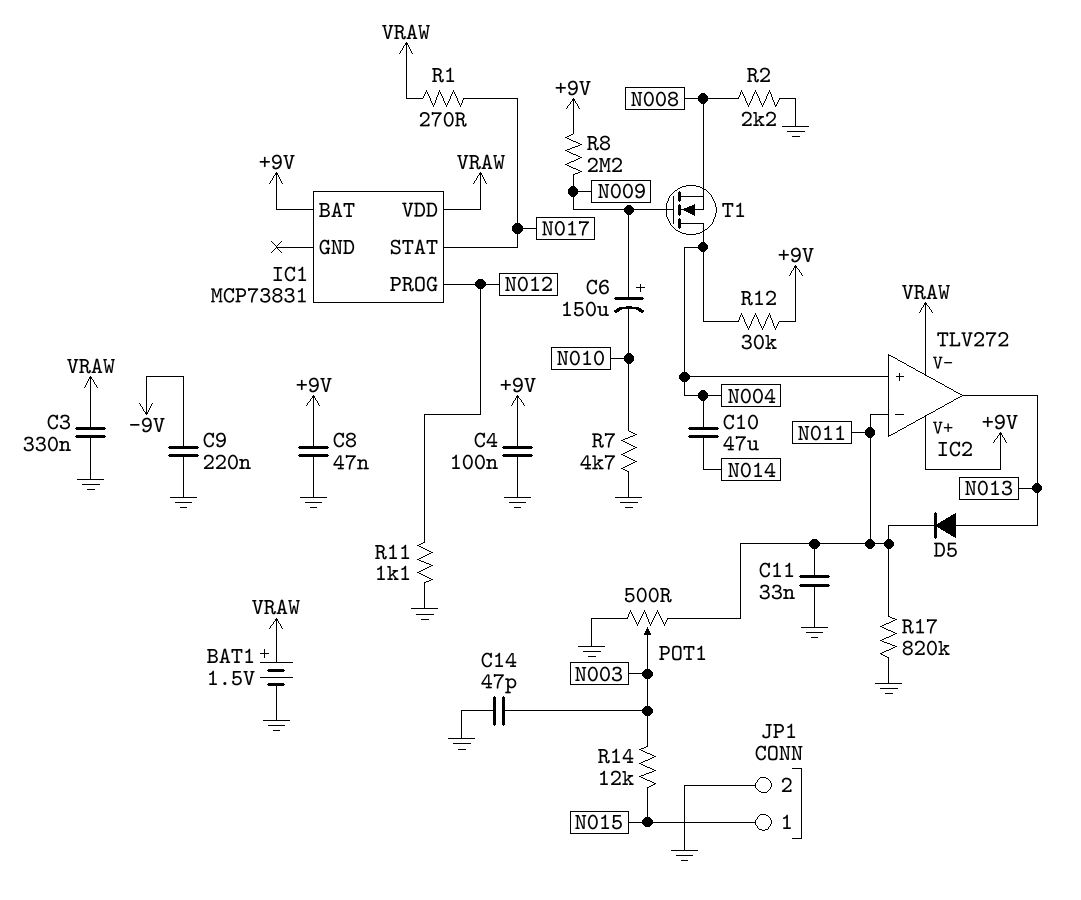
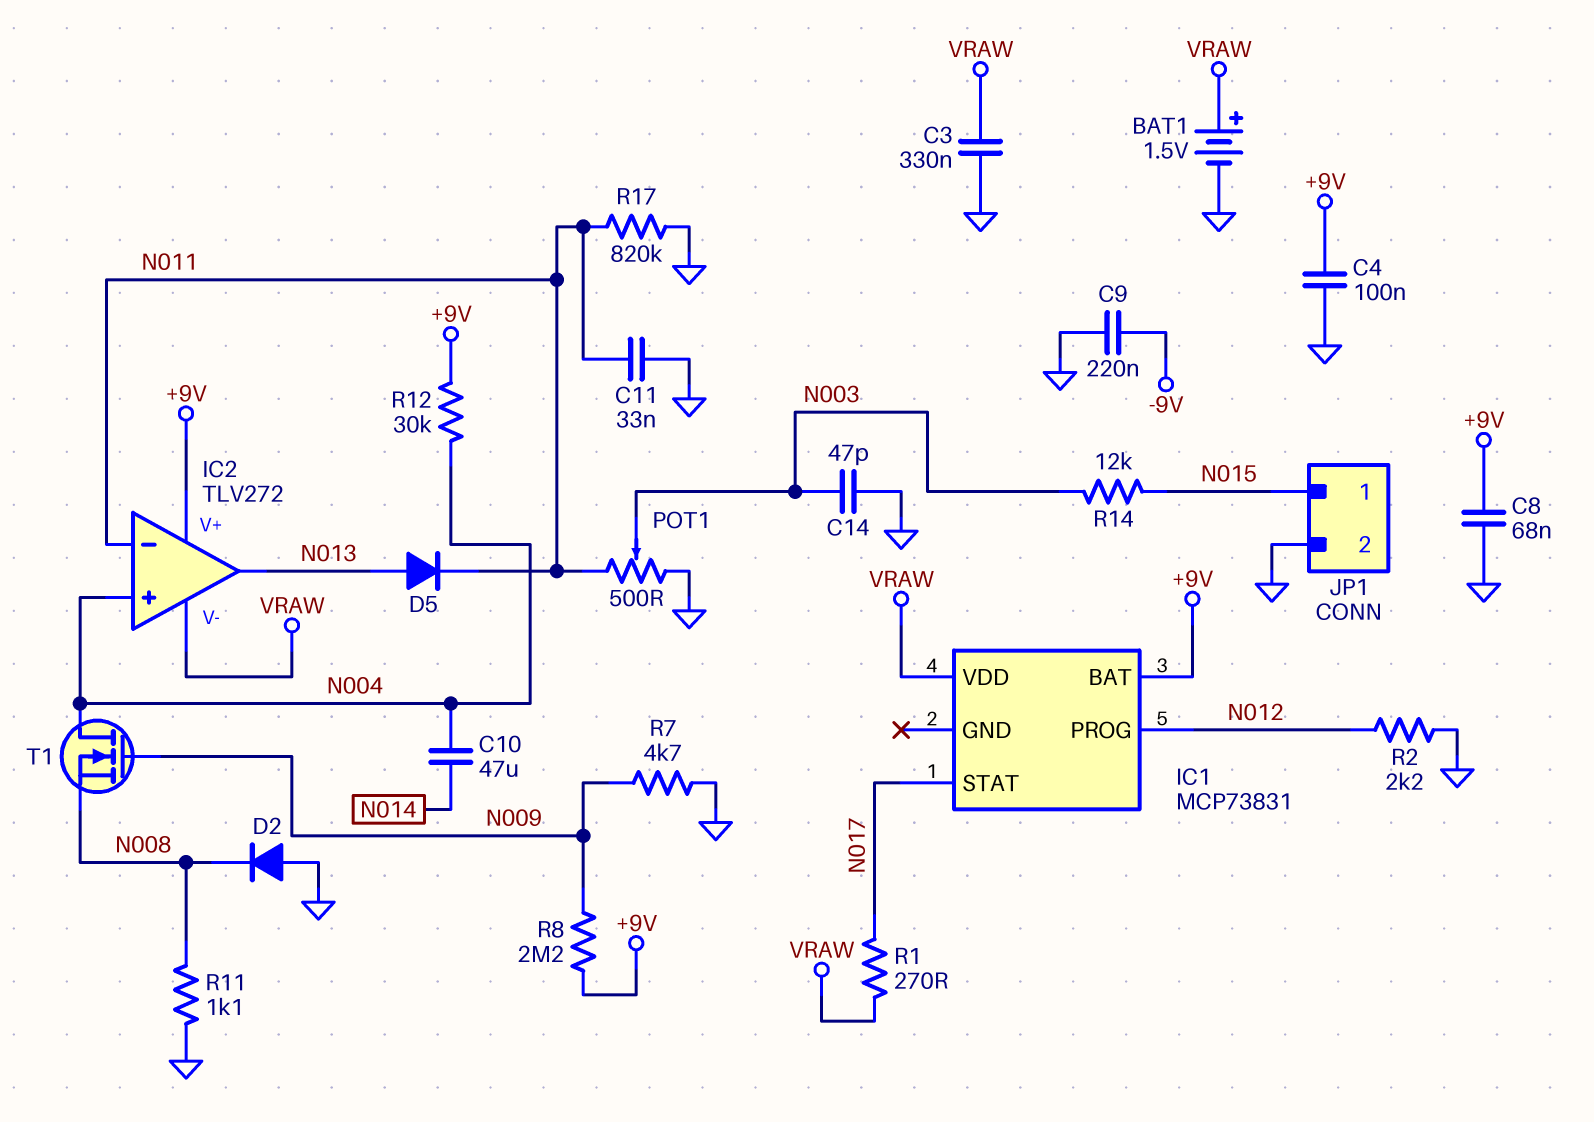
C6: 150uF (plus N009, minus N010) -> none
C8: 47nF (+9V, GND) -> 68nF (+9V, GND)
D2: none -> diode (A GND, K N008)
R2: 2.2k (GND, N008) -> 2.2k (GND, N012)
R7: 4.7k (GND, N010) -> 4.7k (GND, N009)
R11: 1.1k (GND, N012) -> 1.1k (GND, N008)

